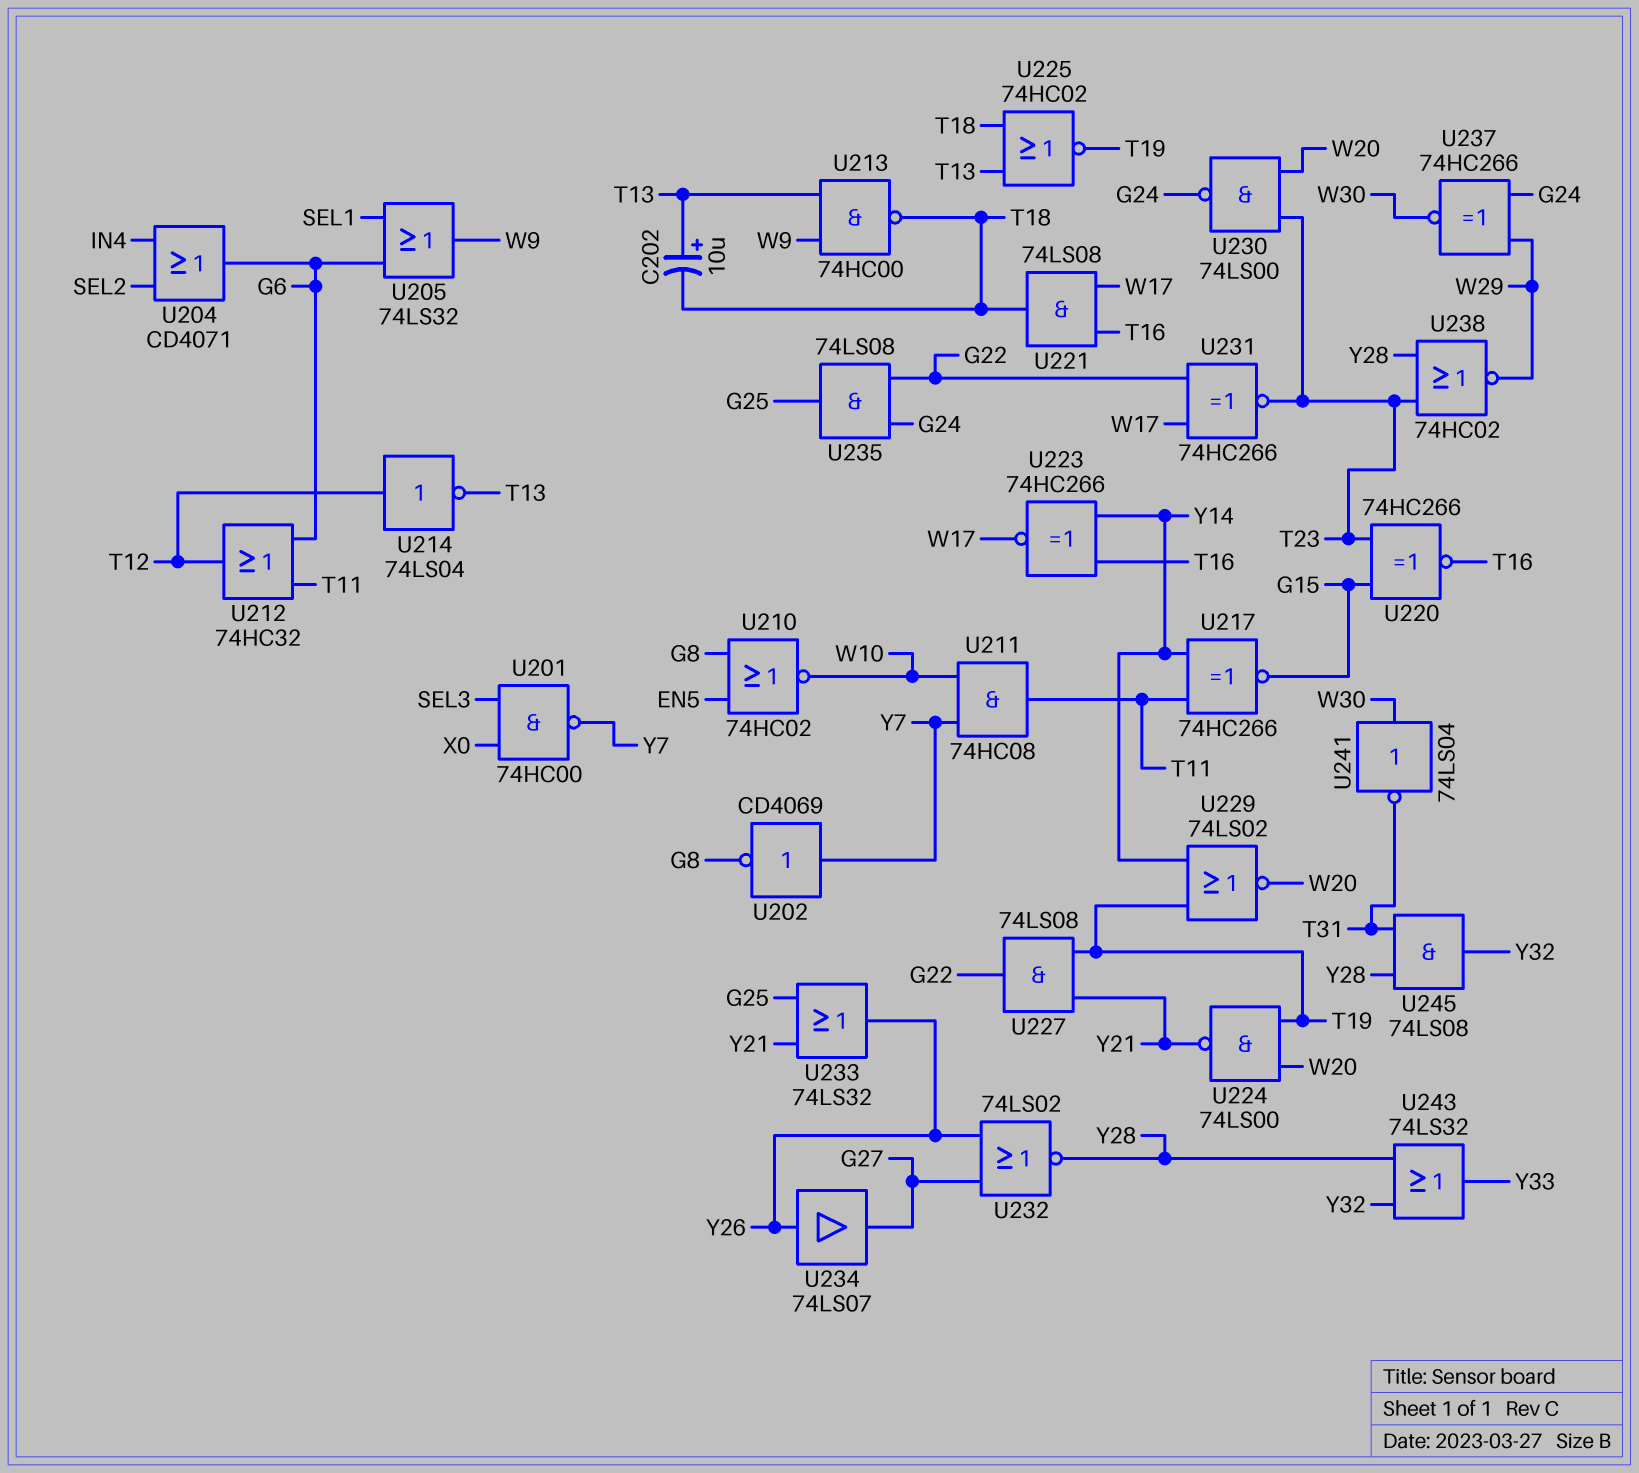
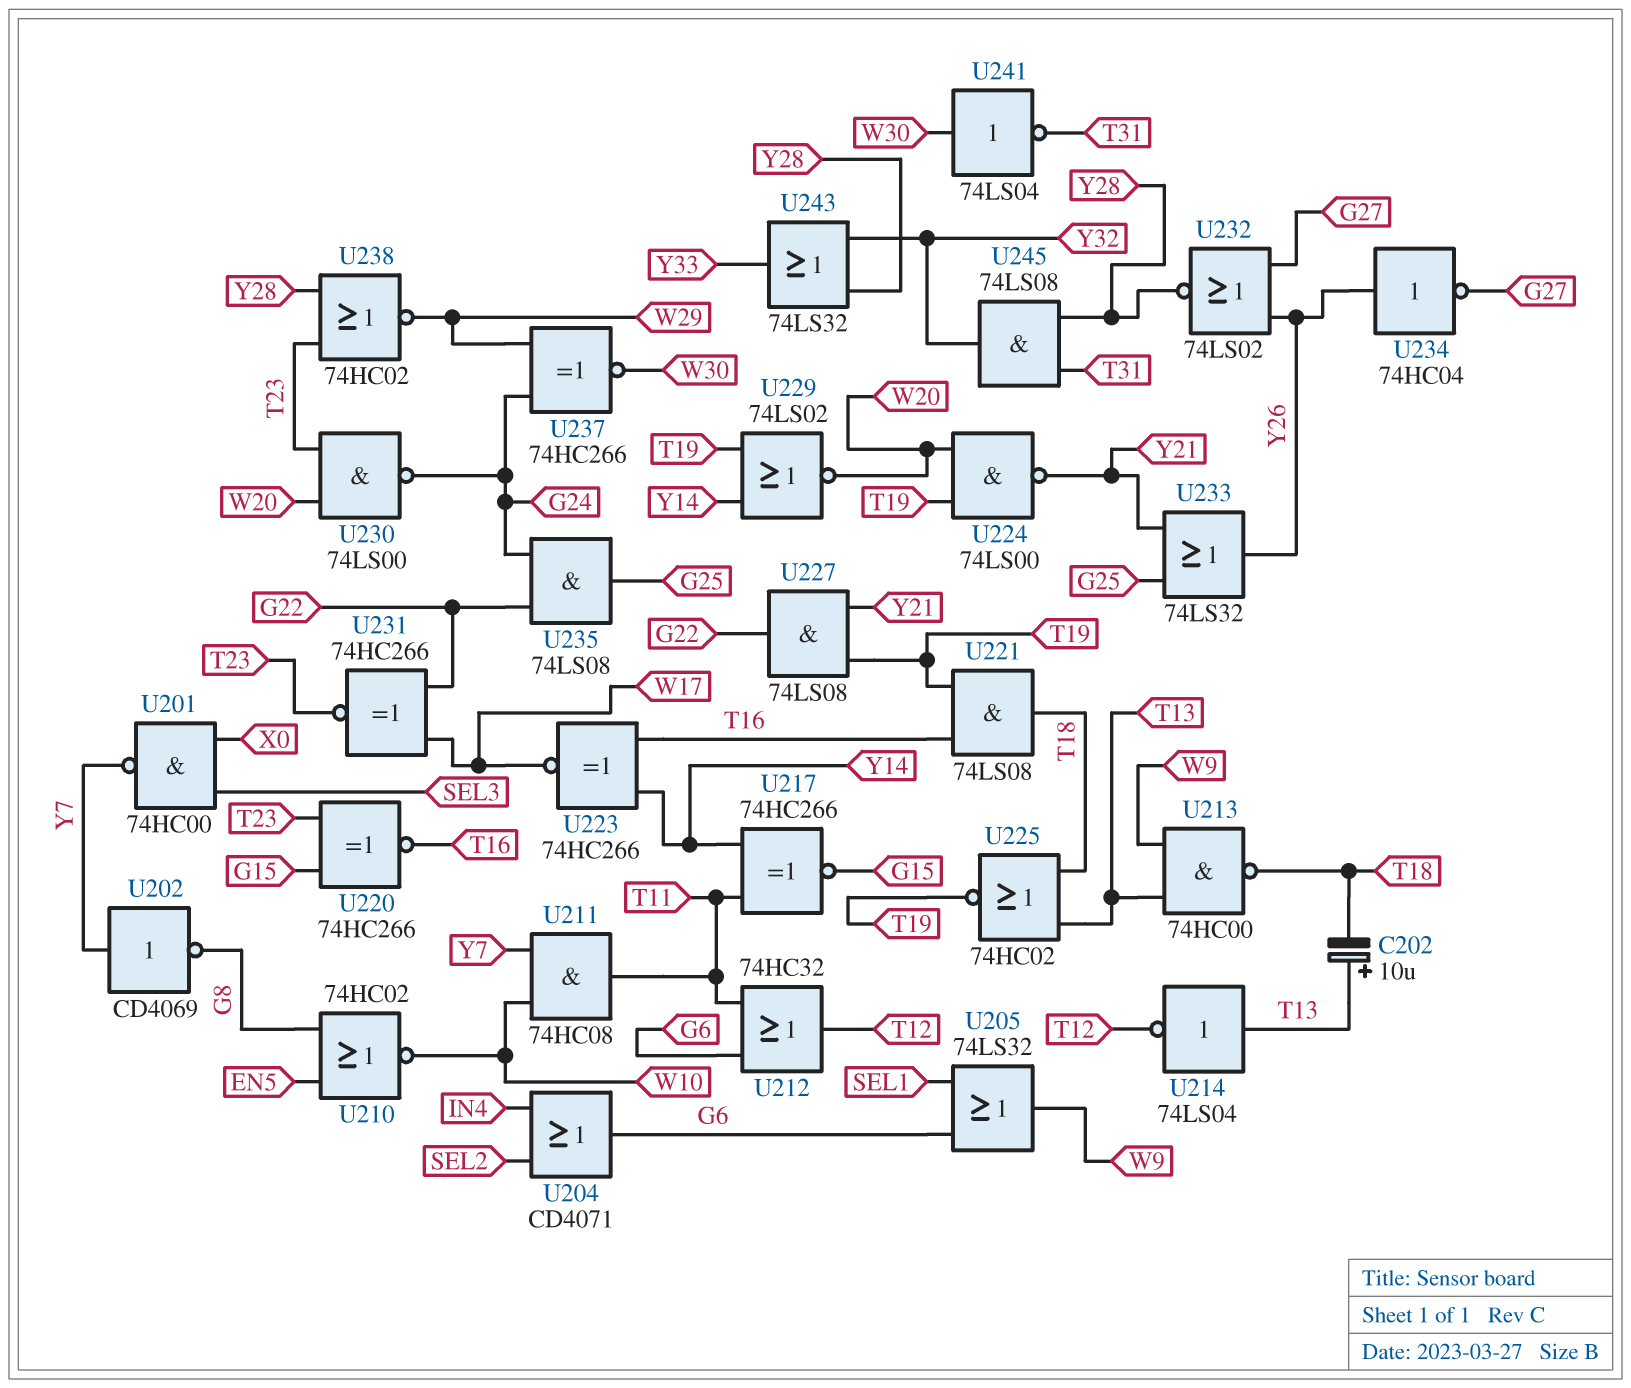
U214: NOT 74LS04 (in T12, out T13) -> NOT 74LS04 (in T13, out T12)
U221: AND 74LS08 (in T16, in W17, out T18) -> AND 74LS08 (in T16, in T19, out T18)
U234: buffer 74LS07 (in Y26, out G27) -> NOT 74HC04 (in Y26, out G27)

